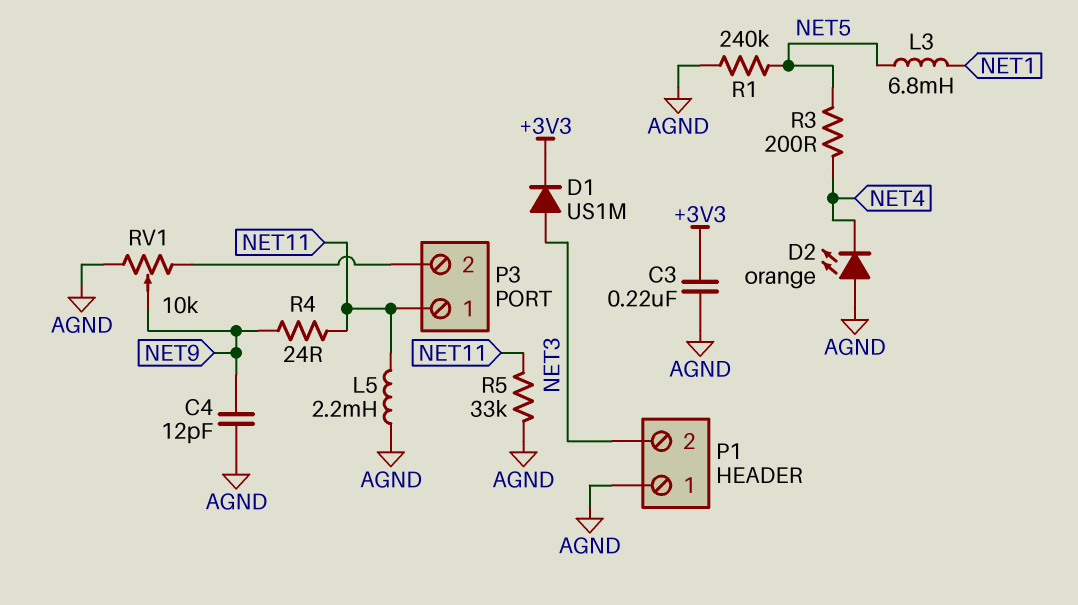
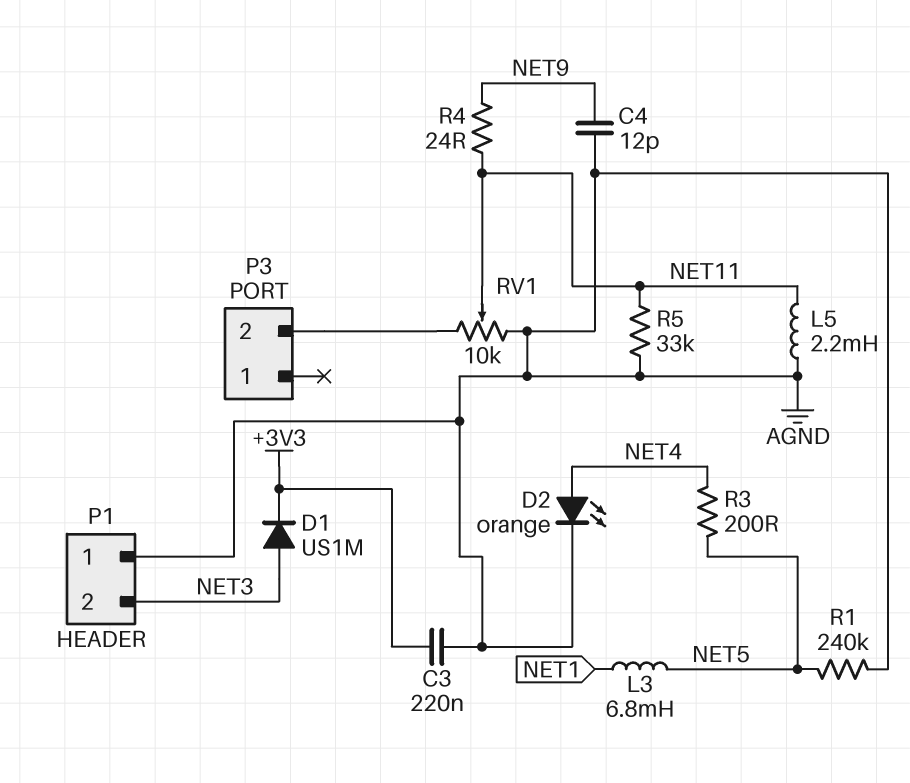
D2: LED orange (A AGND, K NET4) -> LED orange (A NET4, K AGND)
P3 pin 1: NET11 -> none
RV1: 10k (AGND, P3/2, wiper NET9) -> 10k (AGND, P3/2, wiper NET11)

